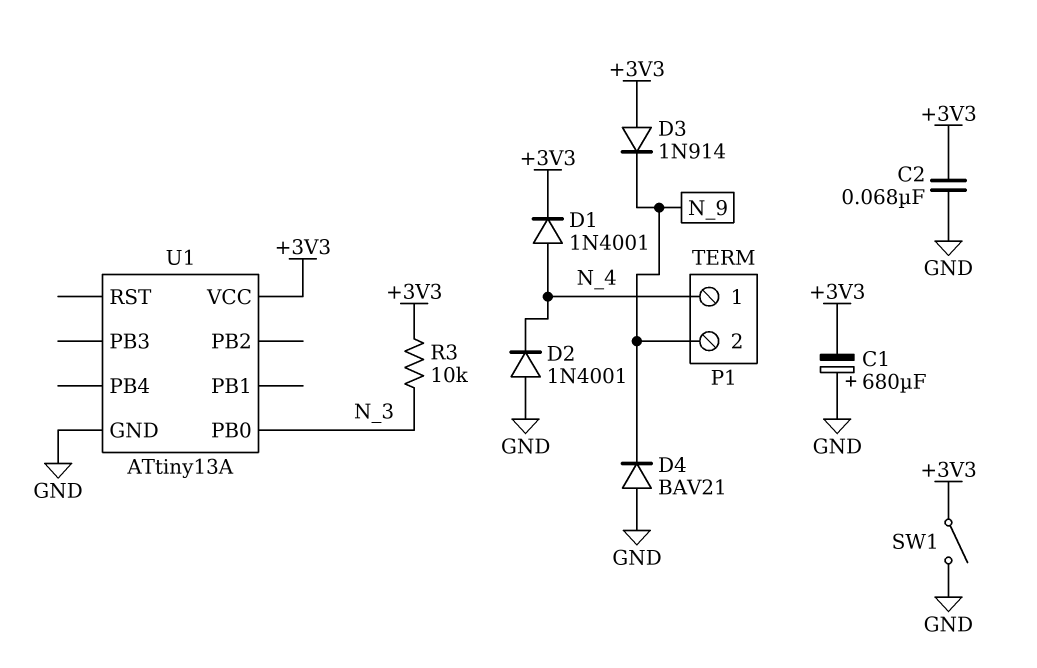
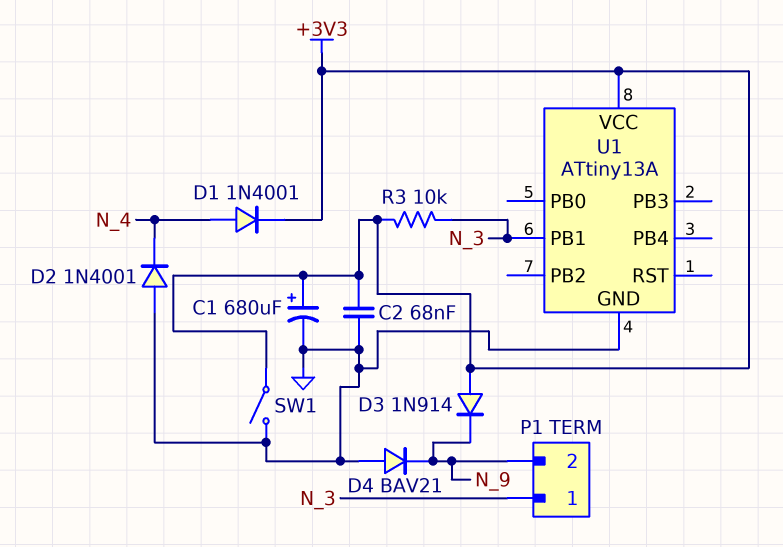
C1: 680uF (plus GND, minus +3V3) -> 680uF (plus +3V3, minus GND)
P1 pin 1: N_4 -> N_3
U1 pin PB0: N_3 -> none
U1 pin PB1: none -> N_3

